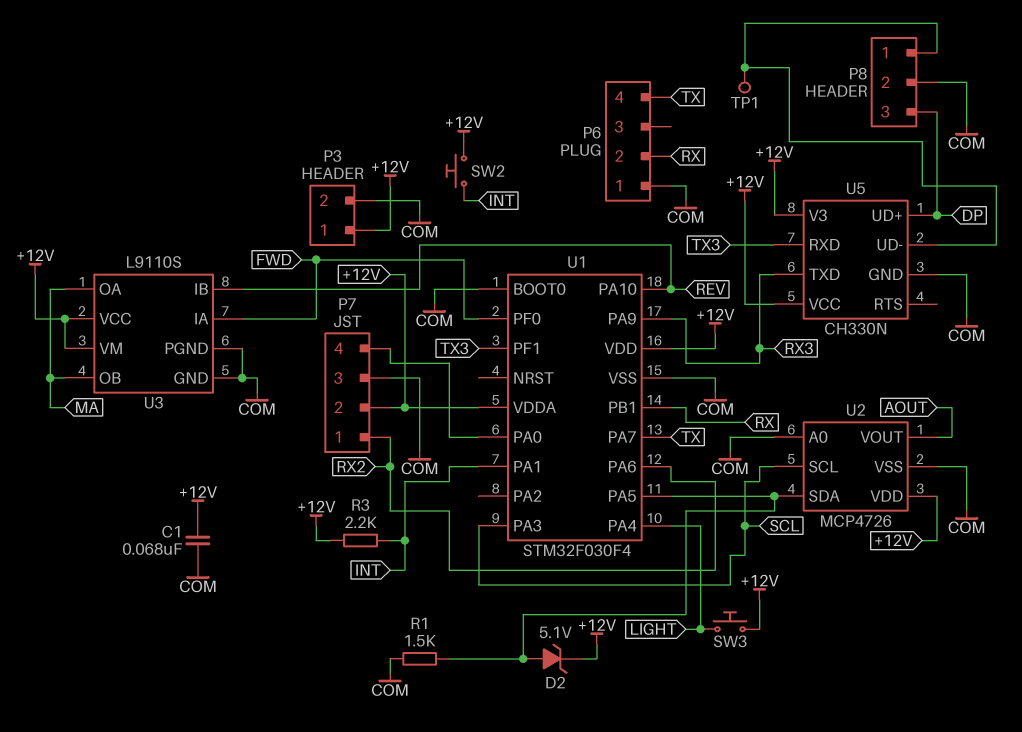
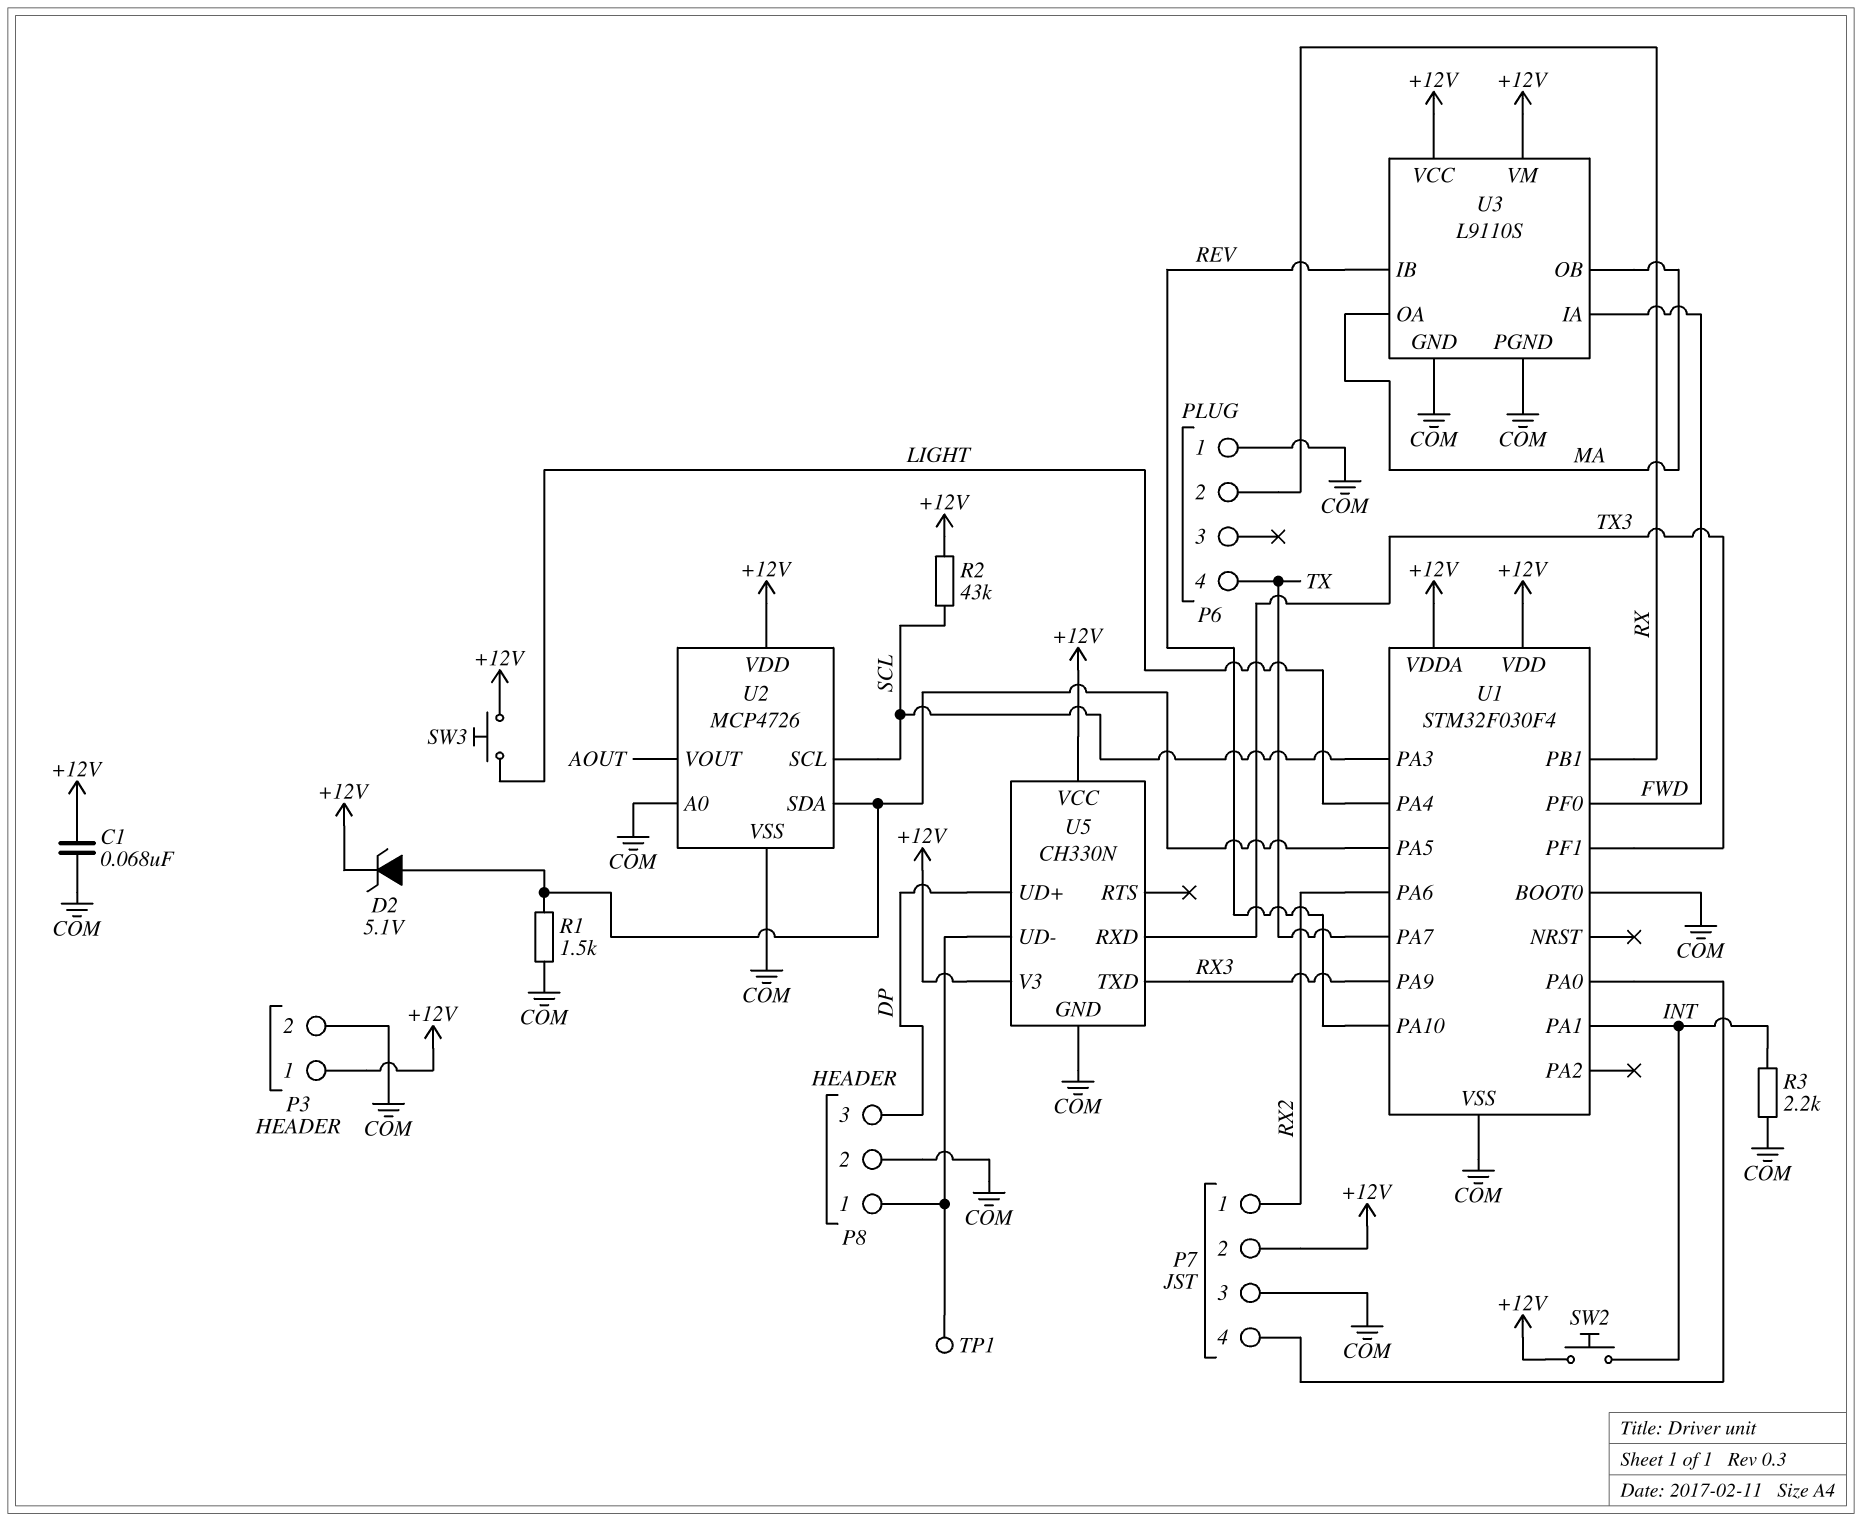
R2: none -> 43k (+12V, SCL)
R3: 2.2k (+12V, INT) -> 2.2k (COM, INT)

